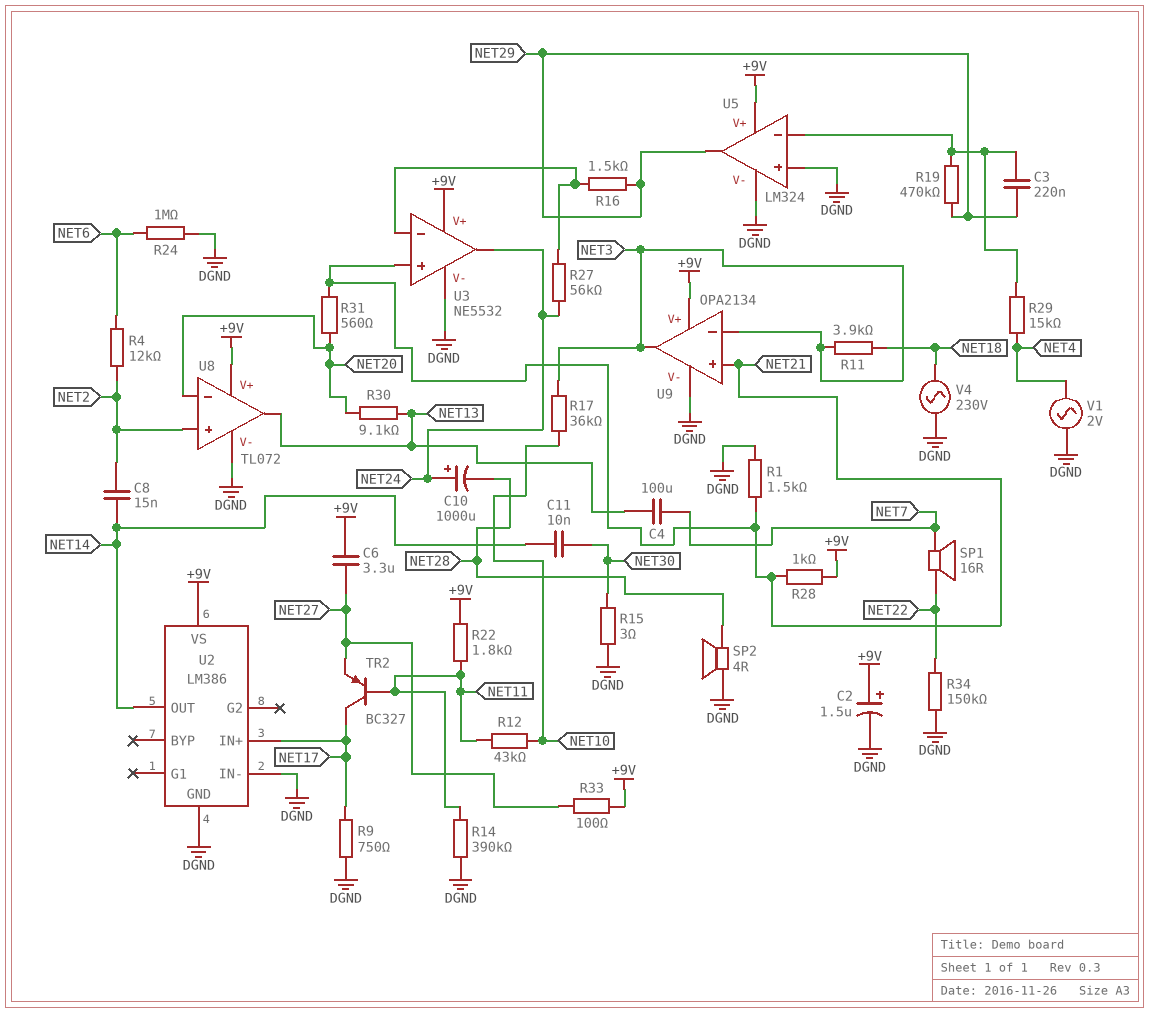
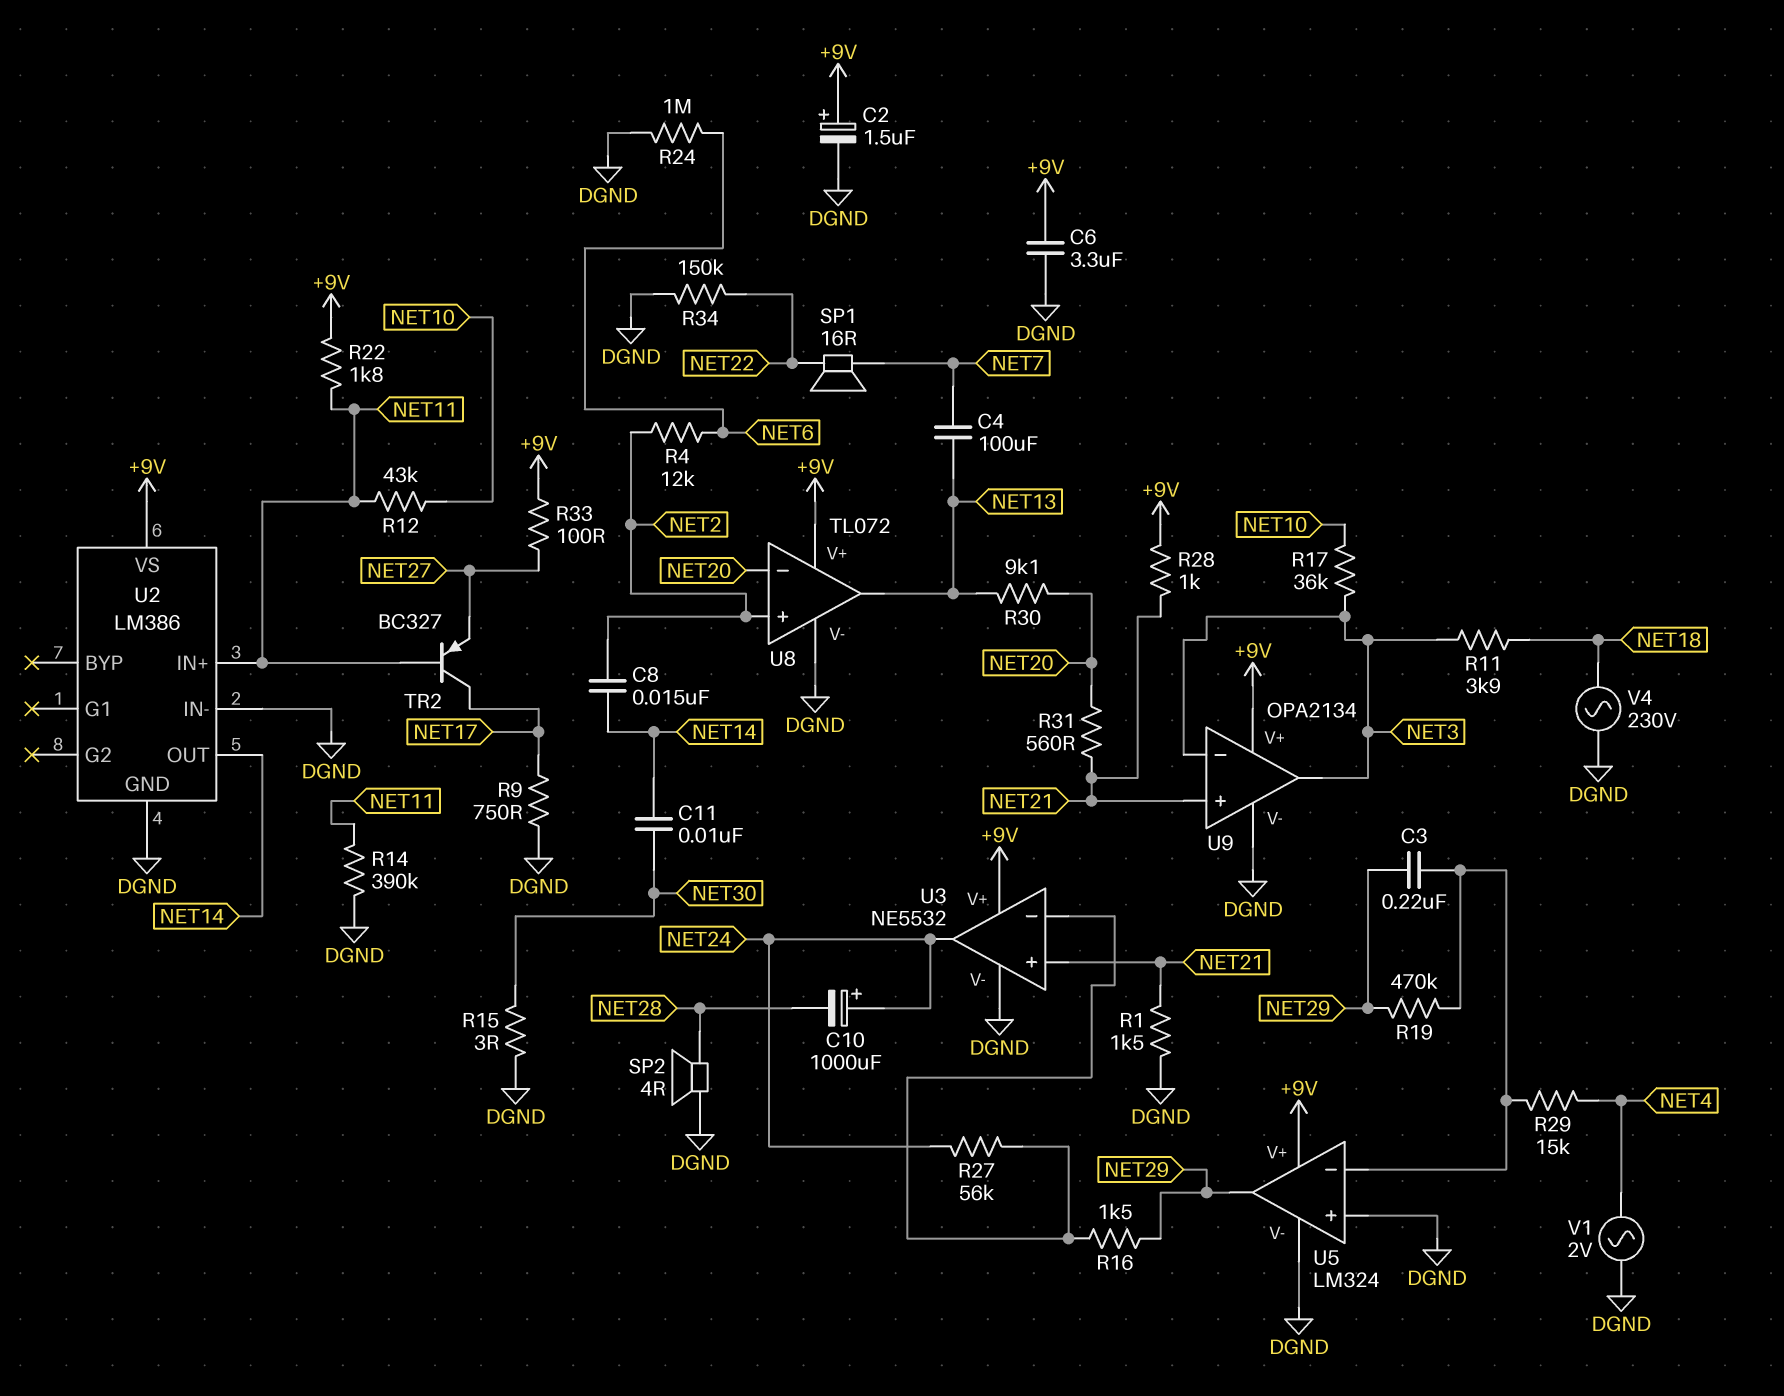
C6: 3.3uF (+9V, NET27) -> 3.3uF (+9V, DGND)
U2 pin IN+: NET17 -> NET11

